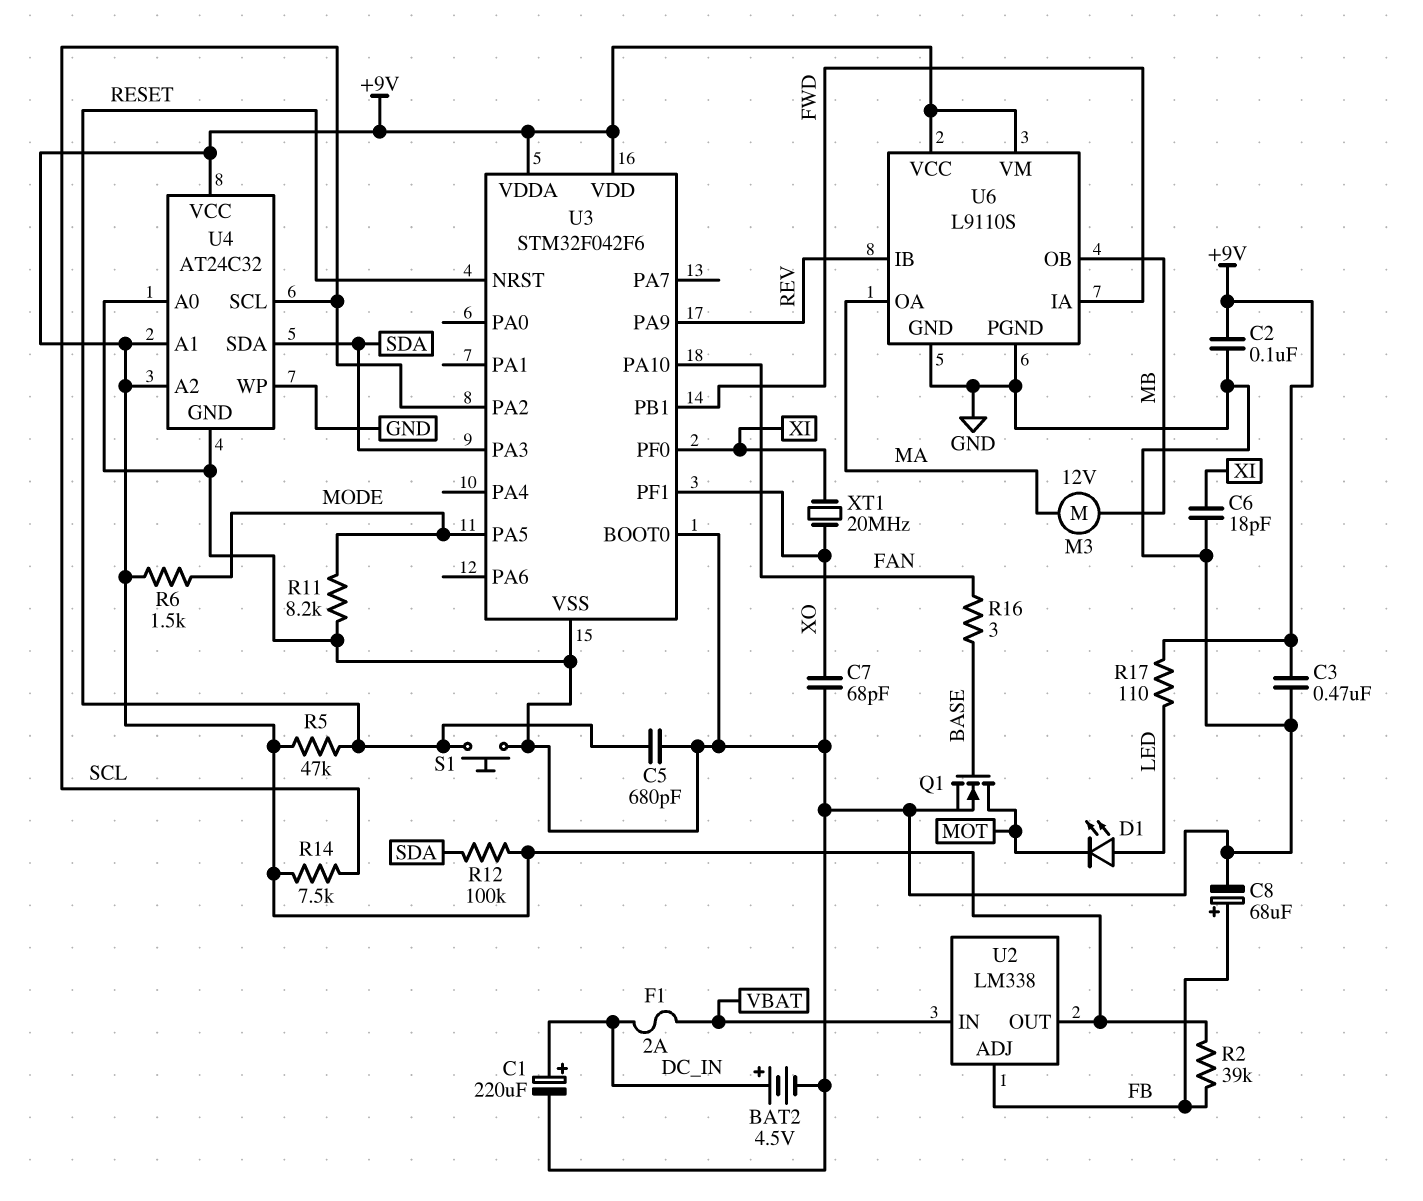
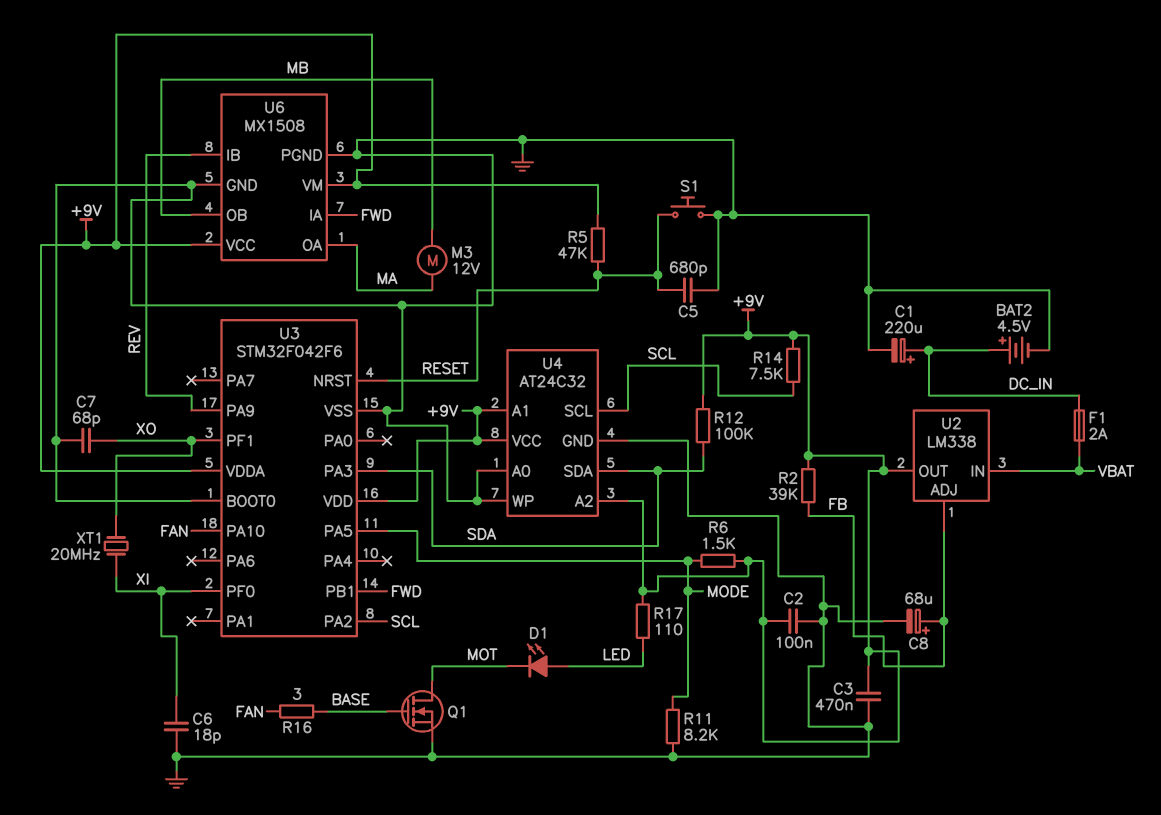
U6: L9110S -> MX1508

